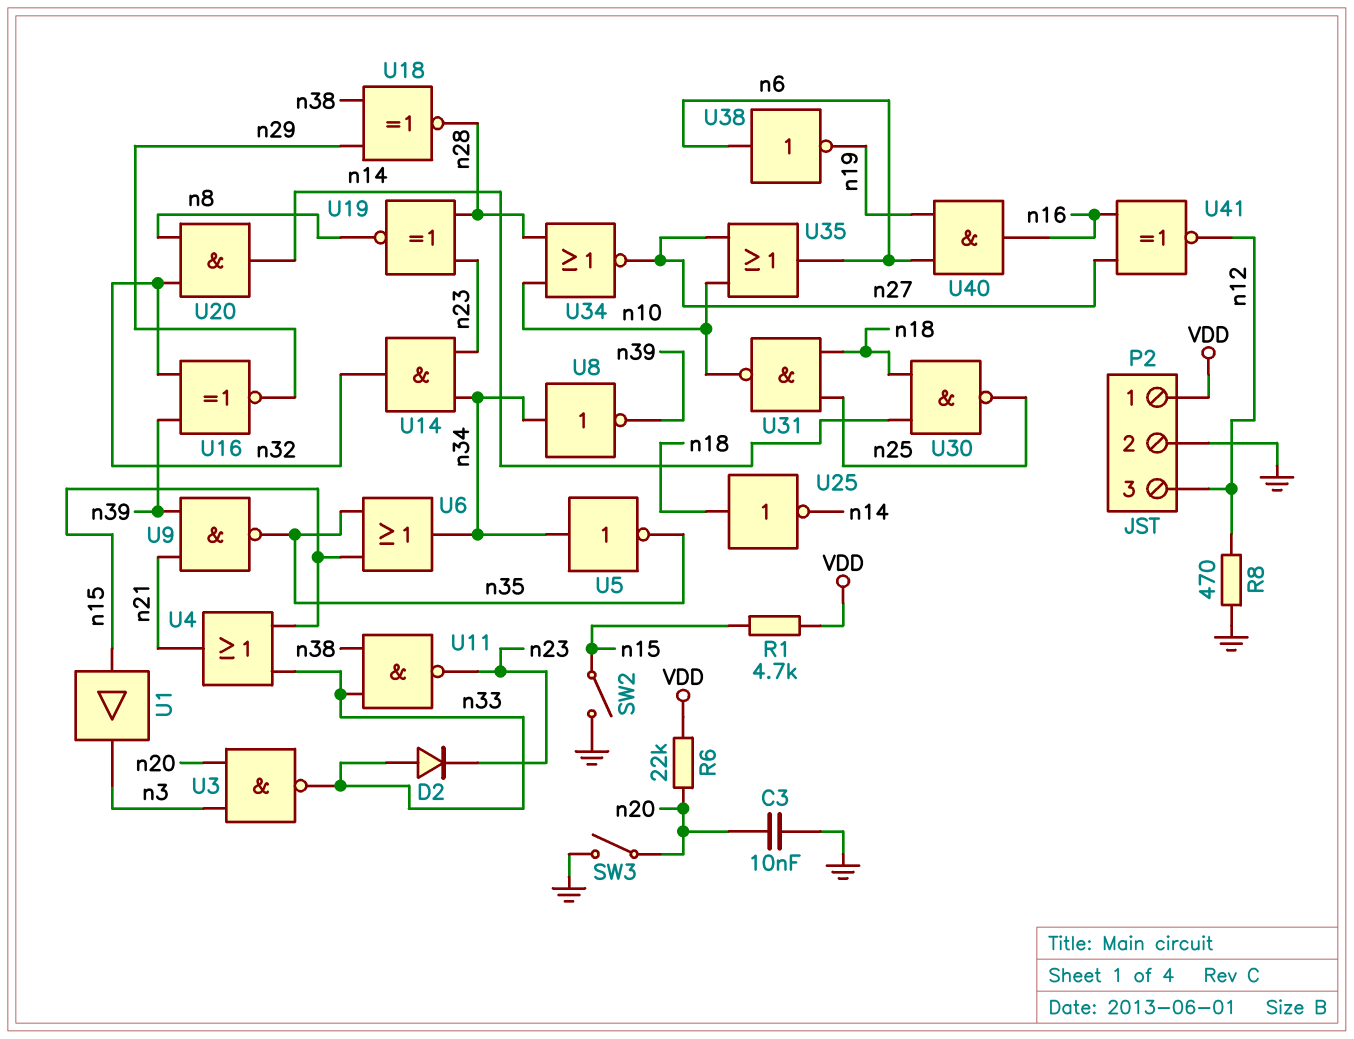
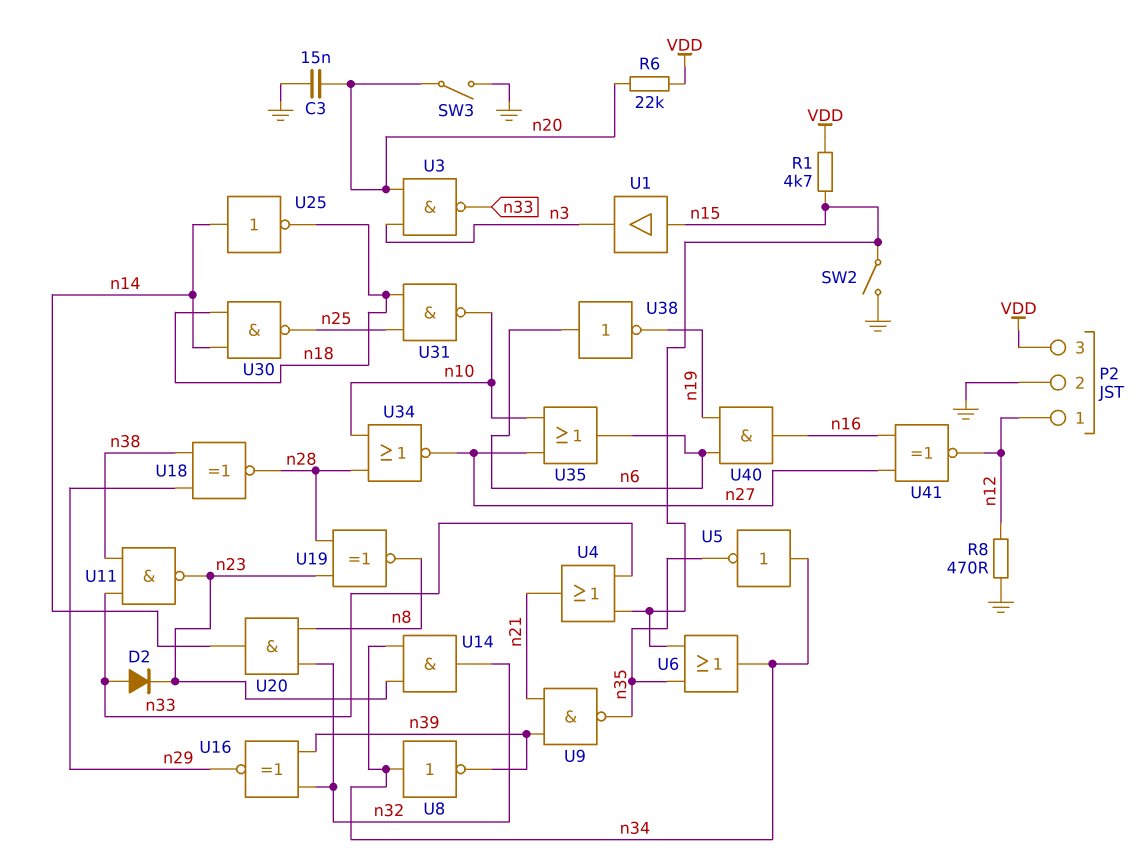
C3: 10nF (GND, n20) -> 15nF (GND, n20)
P2 pin 1: VDD -> n12
P2 pin 3: n12 -> VDD
U25: NOT (in n18, out n14) -> NOT (in n14, out n18)

